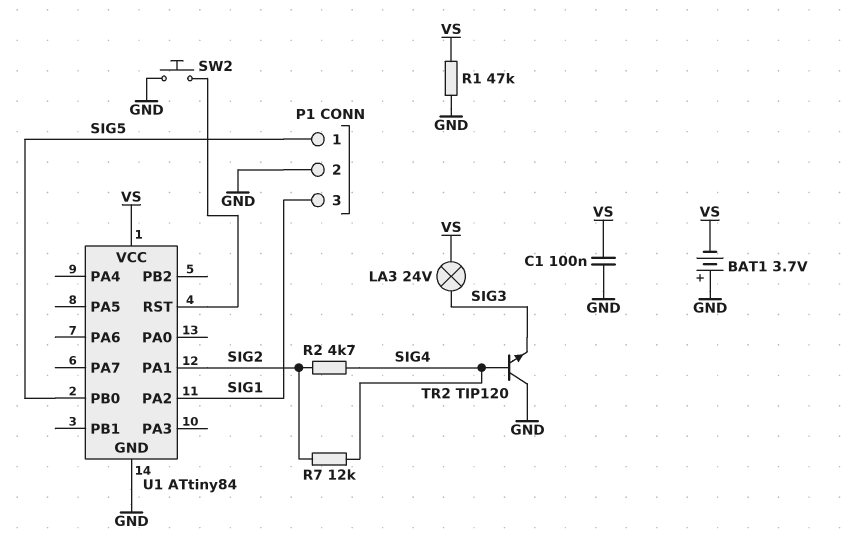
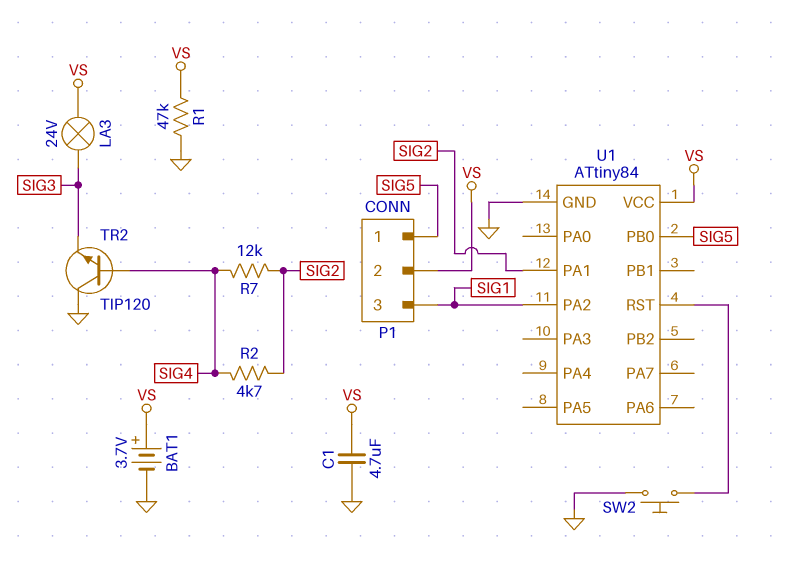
BAT1: 3.7V (plus GND, minus VS) -> 3.7V (plus VS, minus GND)
C1: 100nF (GND, VS) -> 4.7uF (GND, VS)
P1 pin 2: GND -> VS

